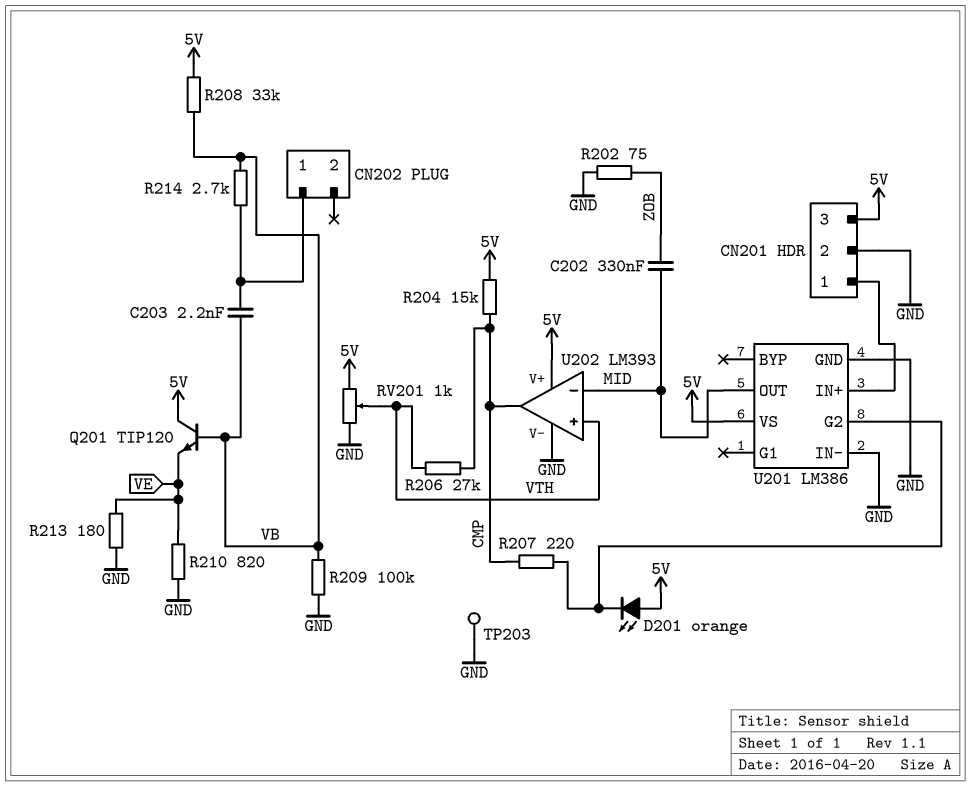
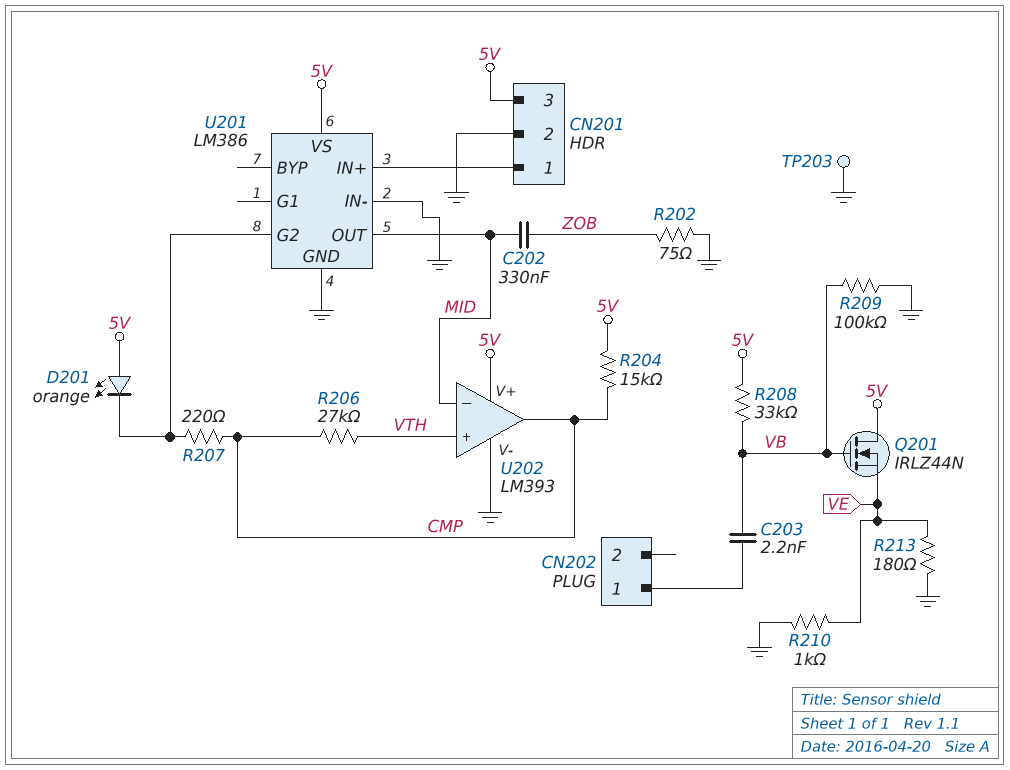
Q201: NPN TIP120 (B VB, C 5V, E VE) -> NMOS IRLZ44N (G VB, D 5V, S VE)
R210: 820 (GND, VE) -> 1k (GND, VE)
R214: 2.7k (CN202/1, VB) -> none
RV201: 1k (5V, GND, wiper VTH) -> none

